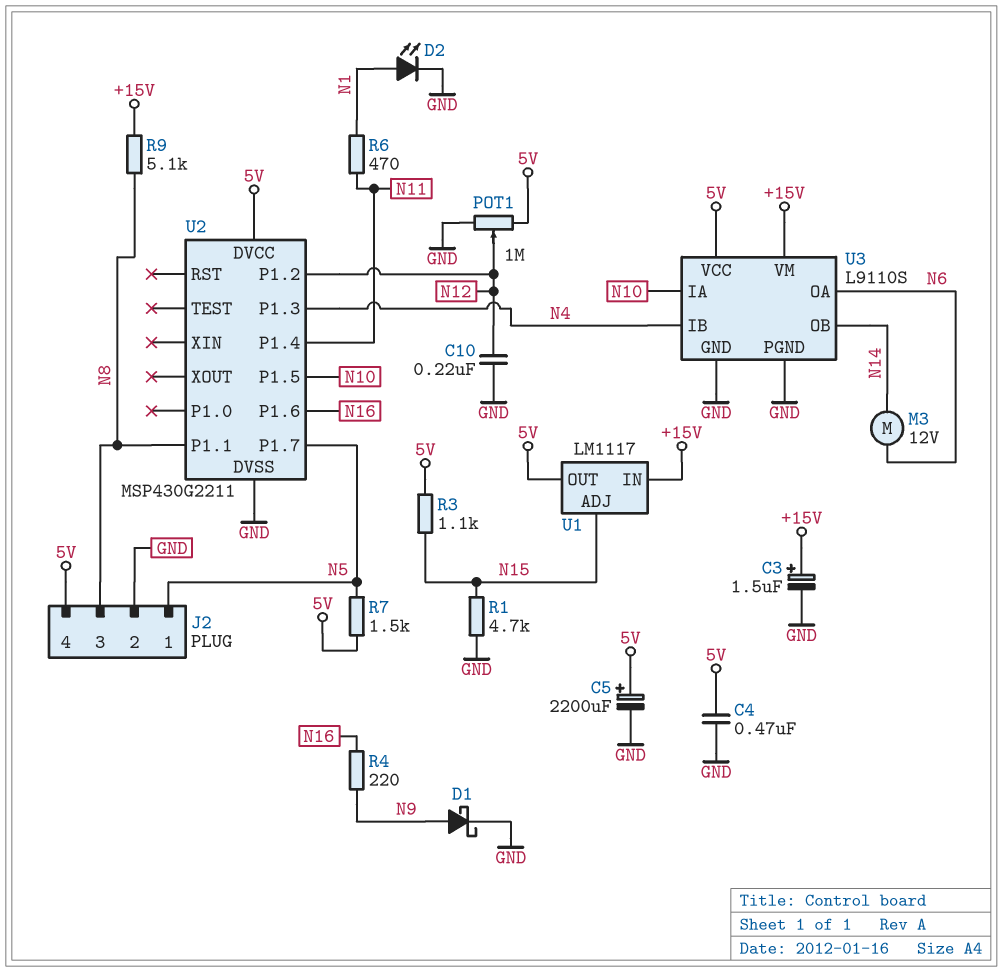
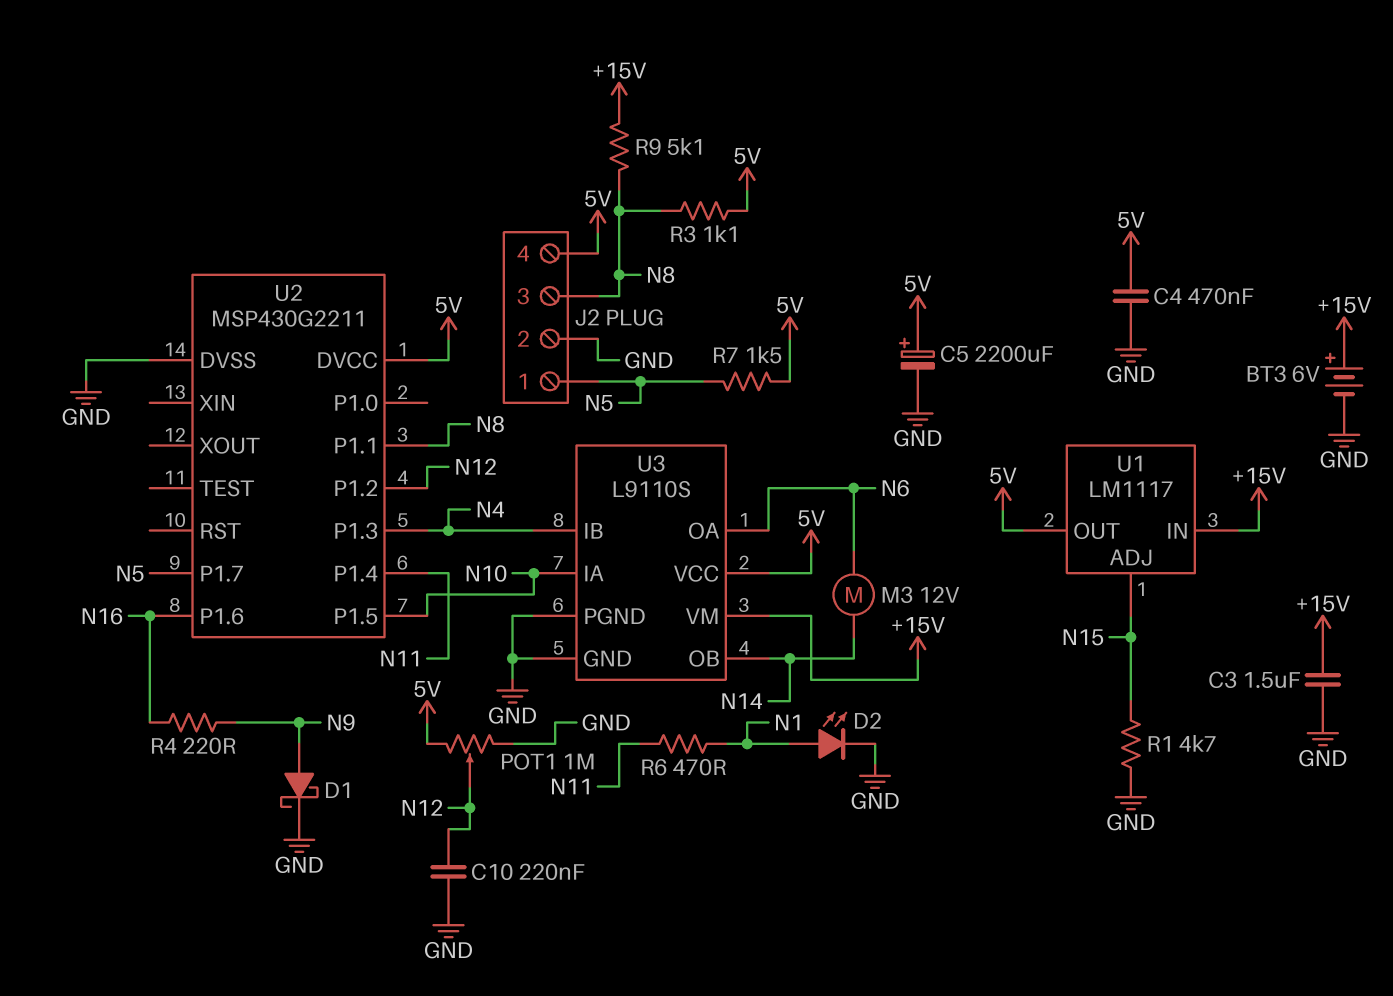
BT3: none -> 6V (plus +15V, minus GND)
C3: 1.5uF (plus +15V, minus GND) -> 1.5uF (+15V, GND)
R3: 1.1k (5V, N15) -> 1.1k (5V, N8)

